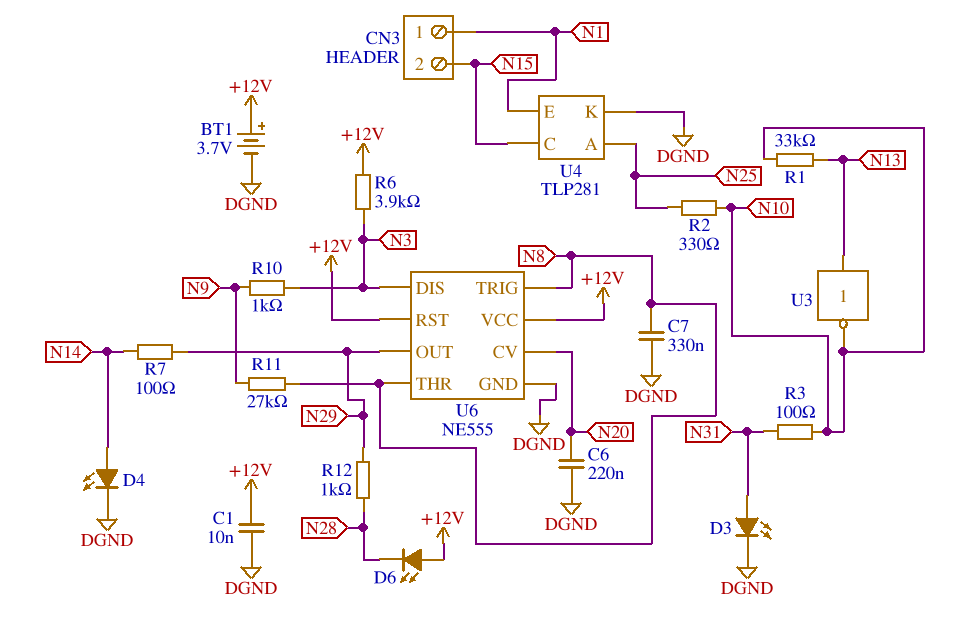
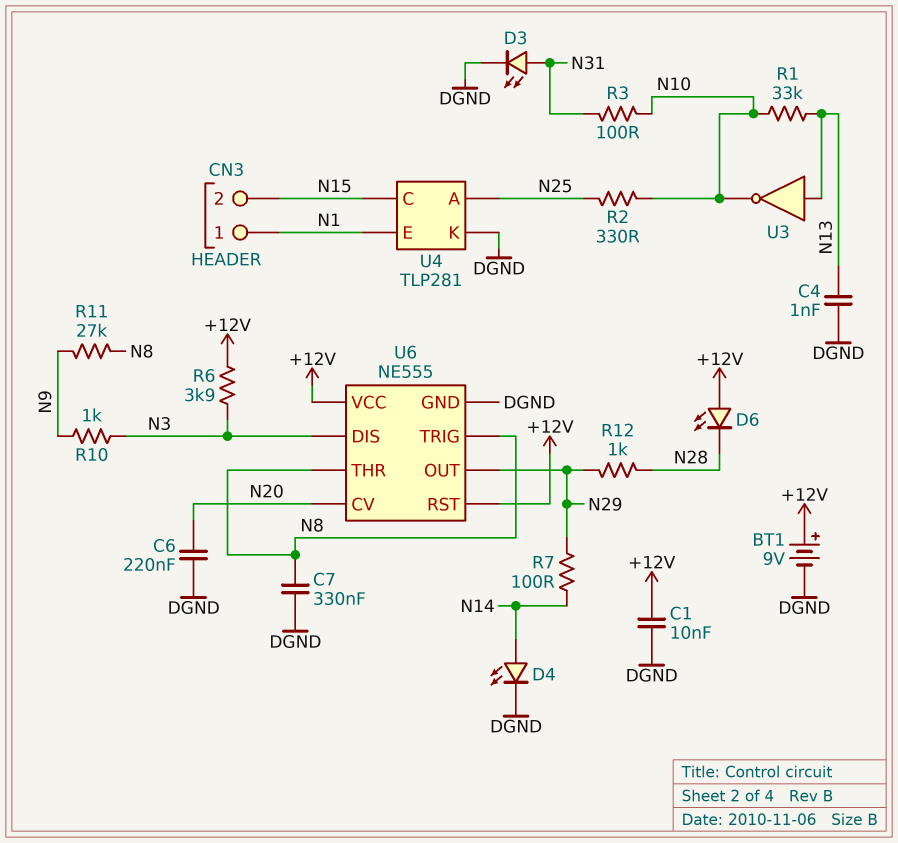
BT1: 3.7V (plus +12V, minus DGND) -> 9V (plus +12V, minus DGND)
C4: none -> 1nF (DGND, N13)

